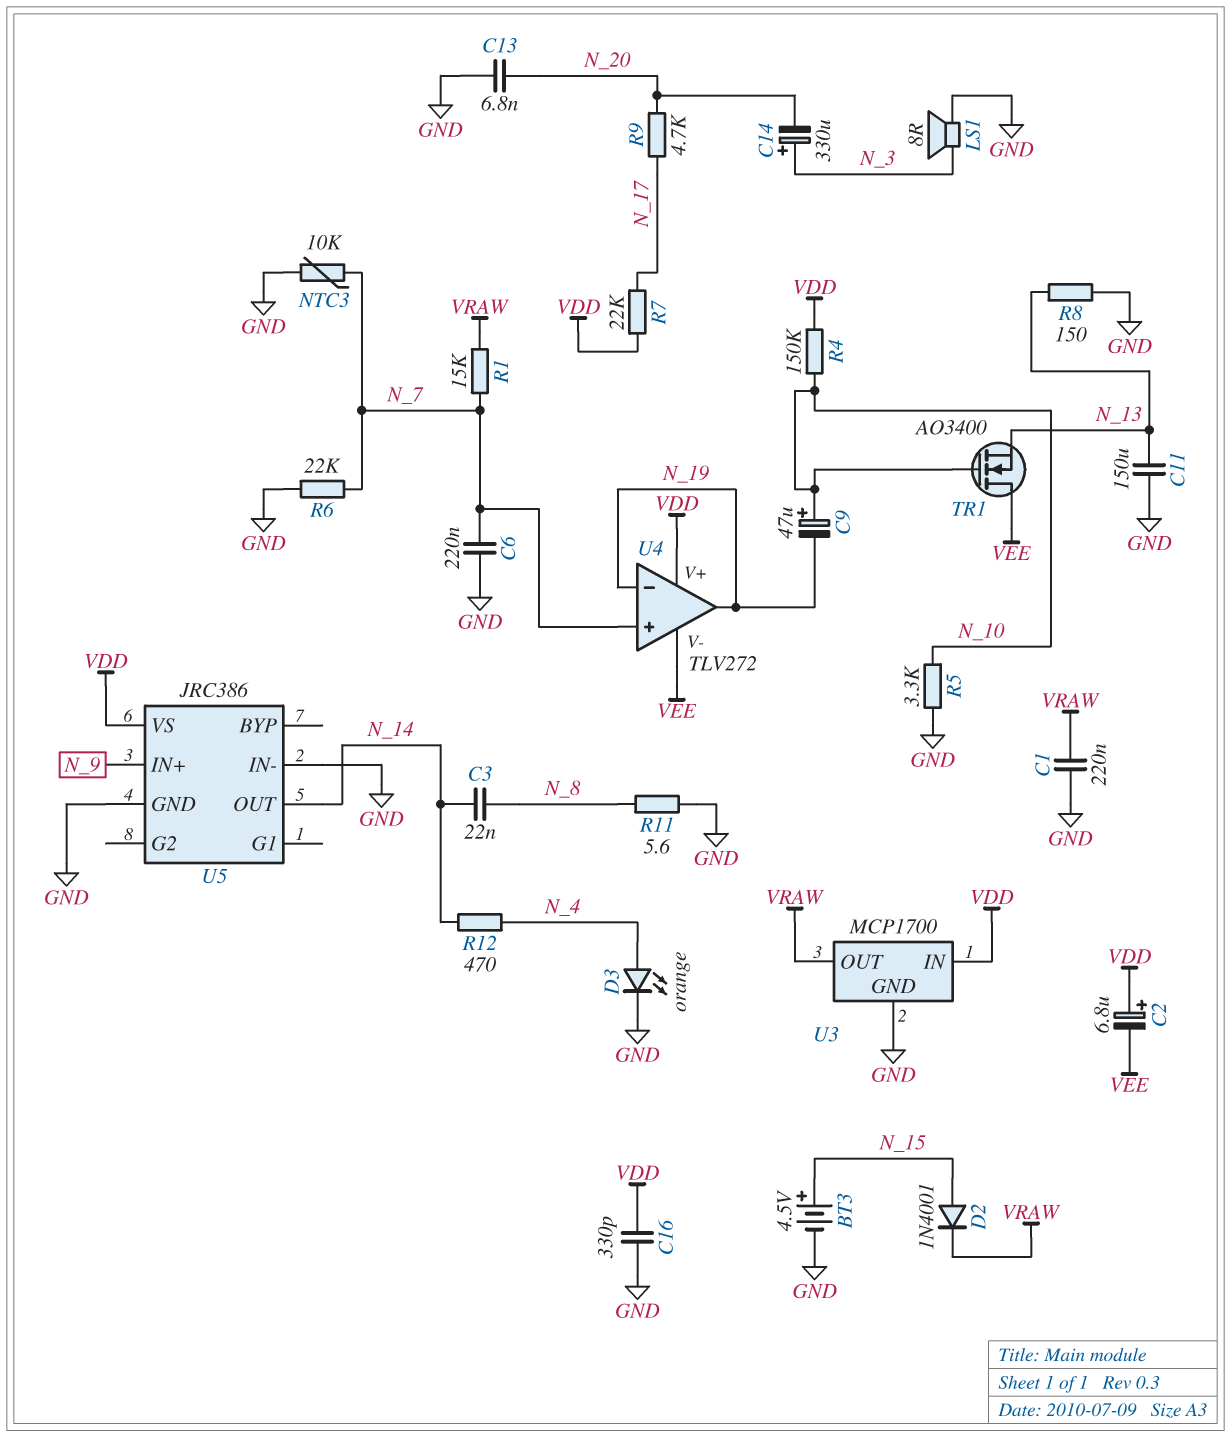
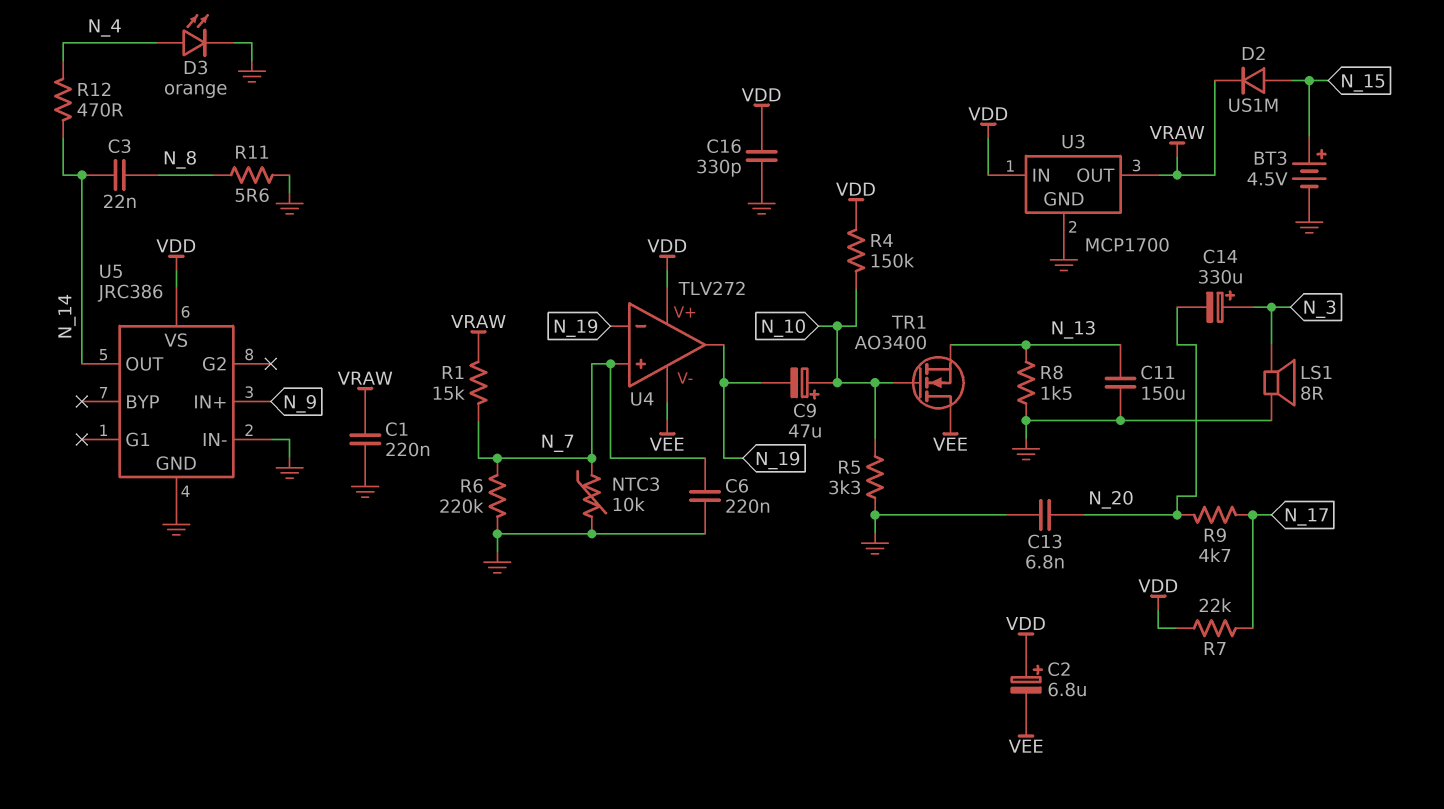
D2: diode 1N4001 (A N_15, K VRAW) -> diode US1M (A N_15, K VRAW)
R6: 22k (GND, N_7) -> 220k (GND, N_7)
R8: 150 (GND, N_13) -> 1.5k (GND, N_13)

